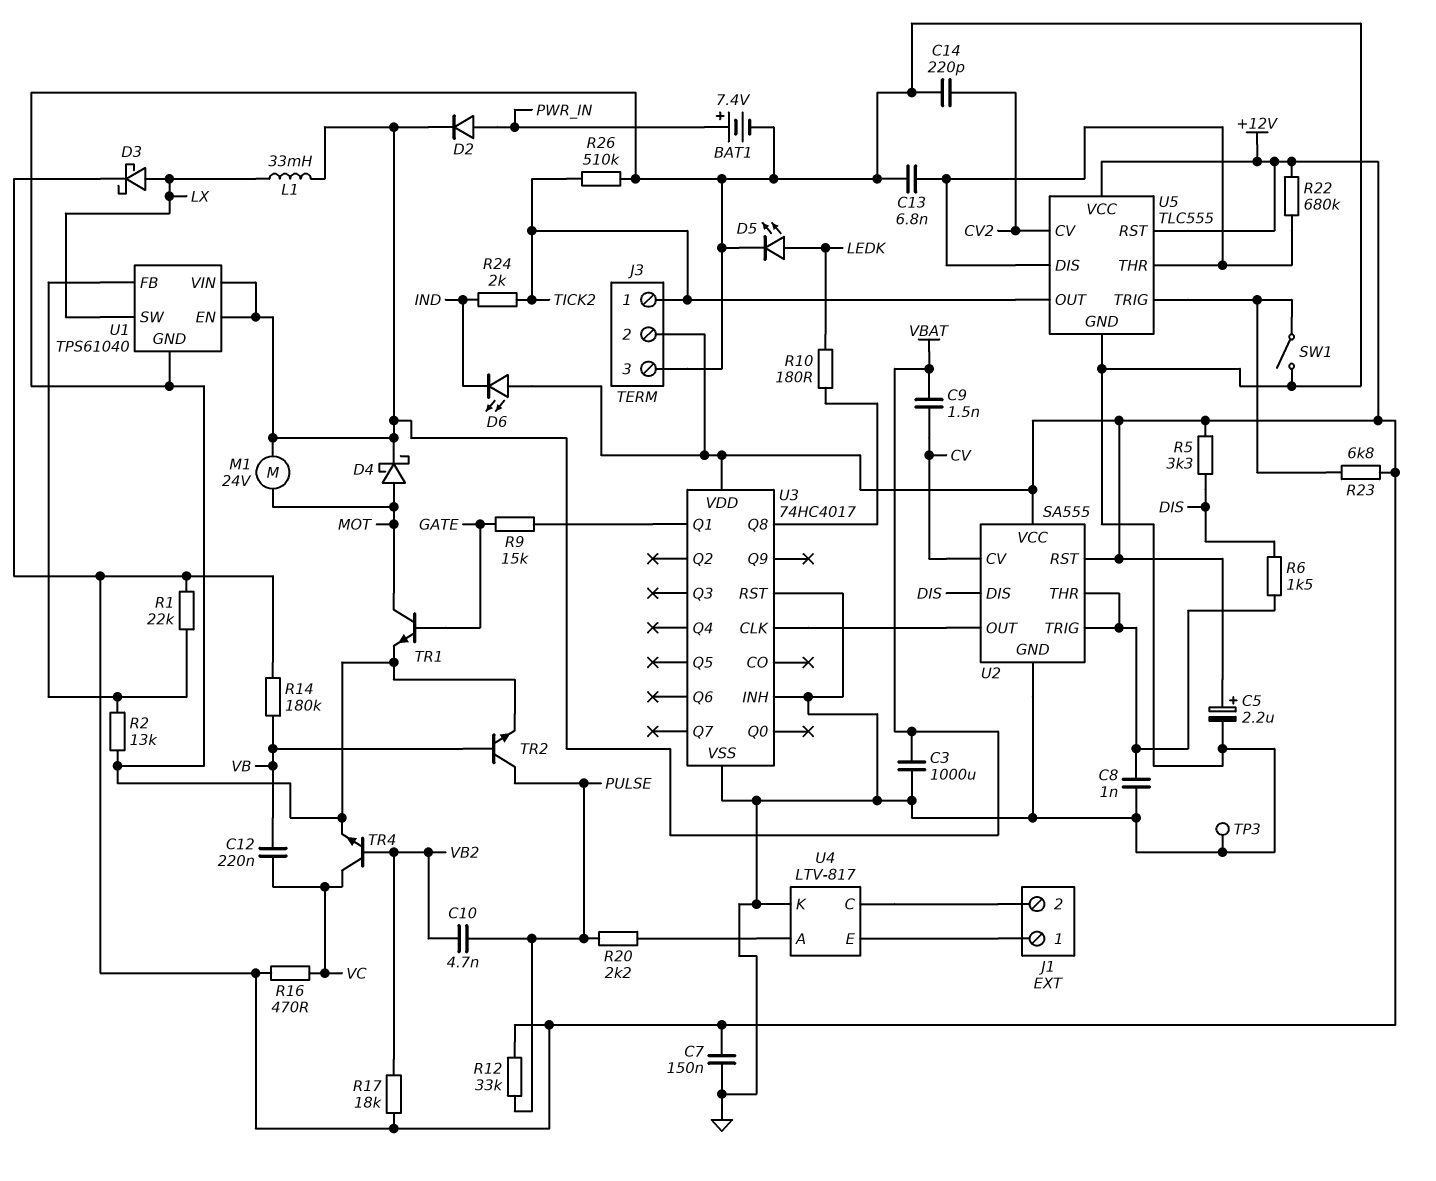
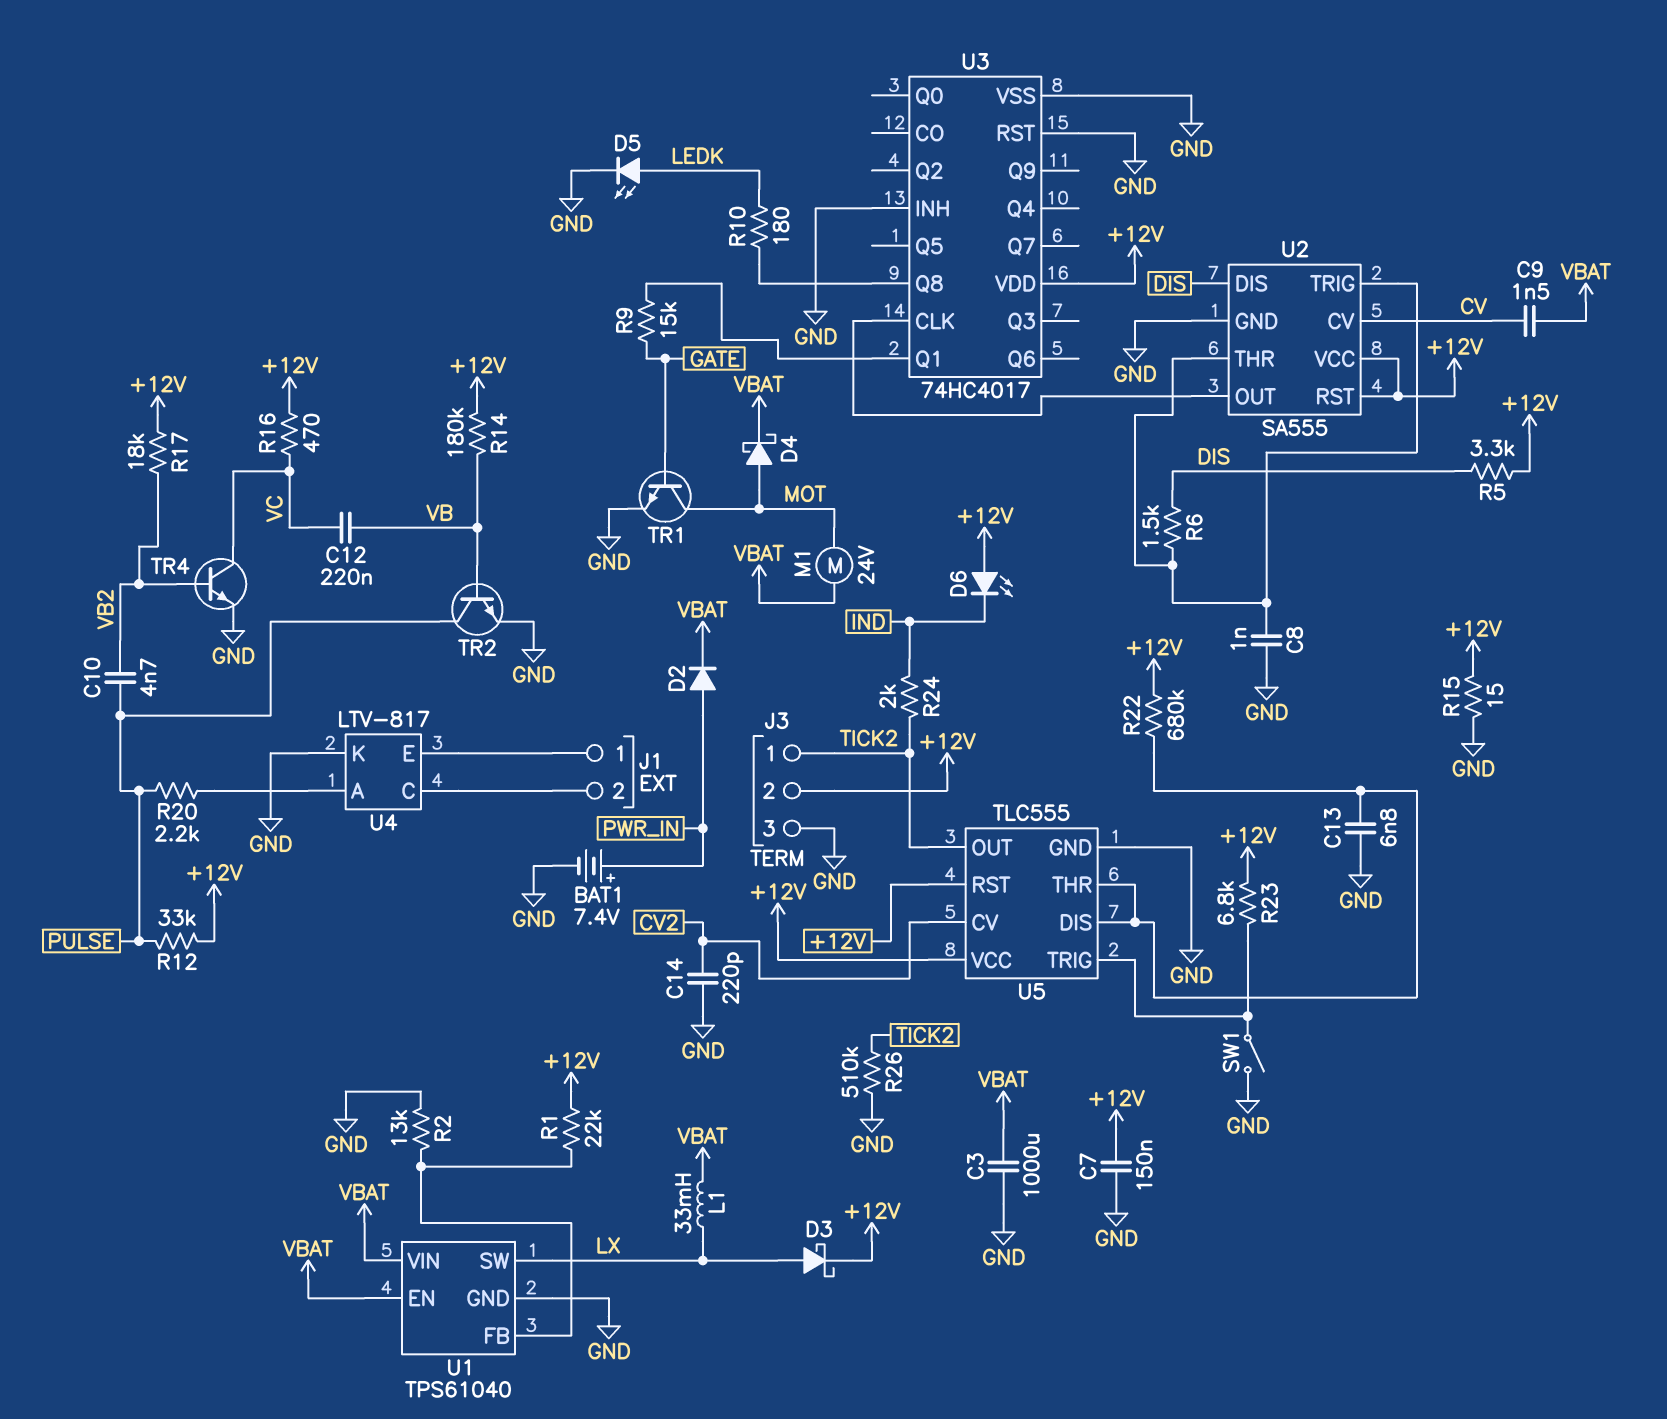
C5: 2.2uF (plus +12V, minus GND) -> none
R15: none -> 15 (+12V, GND)
TP3: test point (GND) -> none

